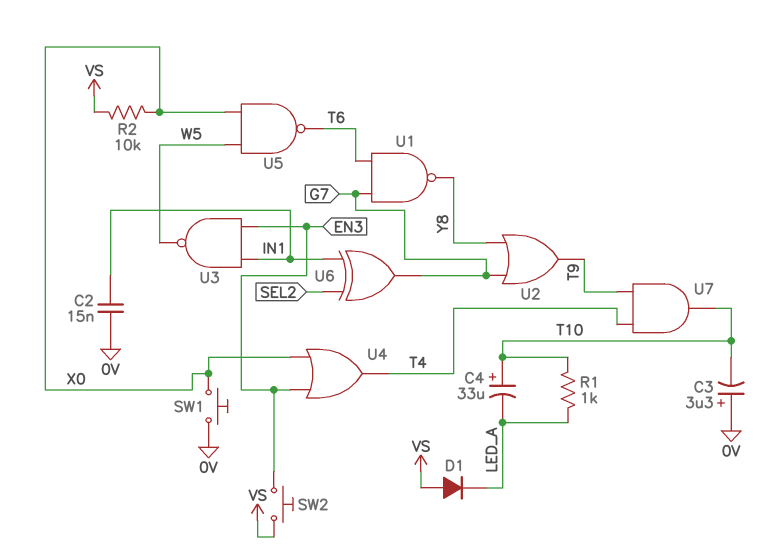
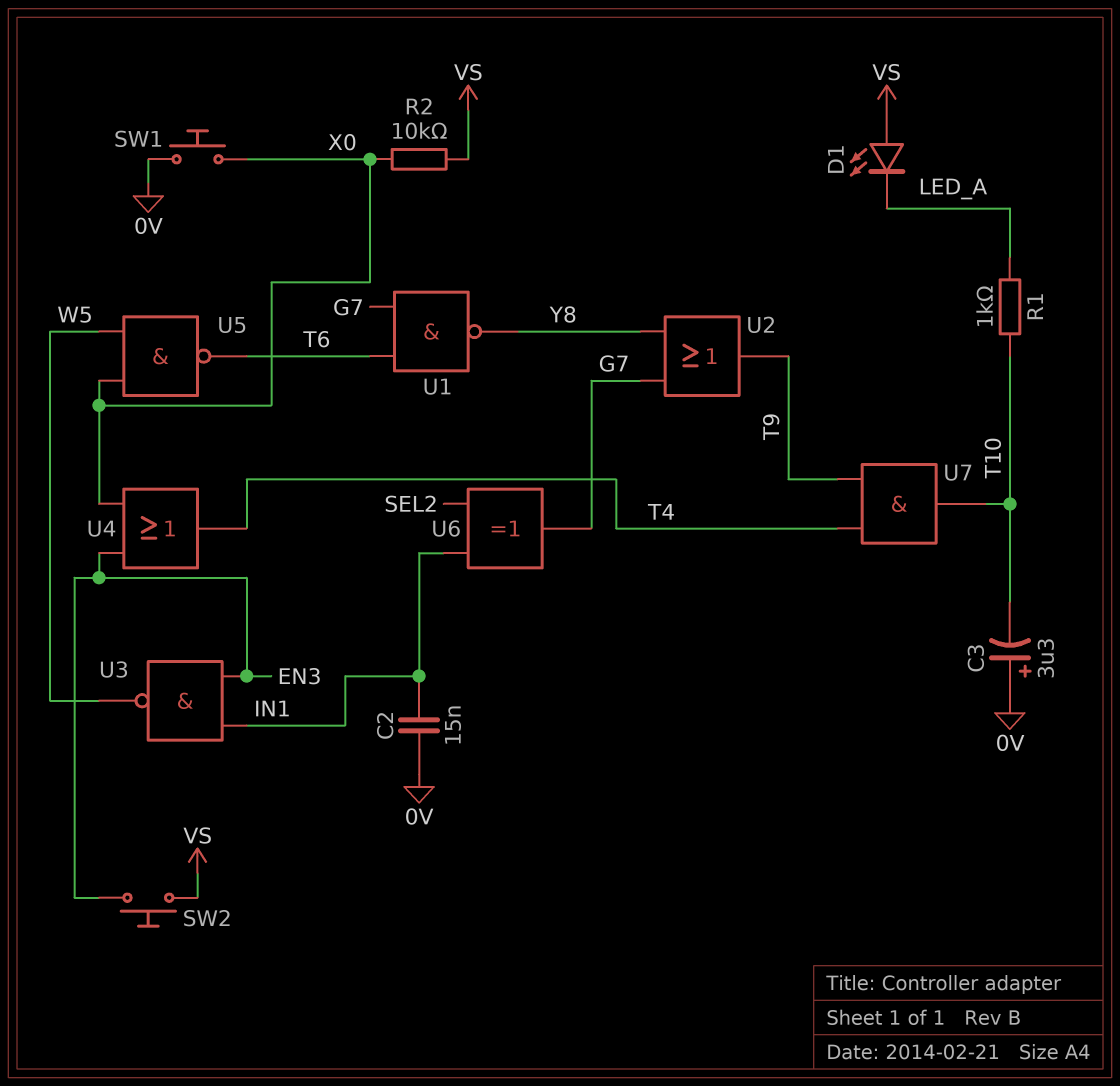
C4: 33uF (plus T10, minus LED_A) -> none
D1: diode (A VS, K LED_A) -> LED (A VS, K LED_A)

